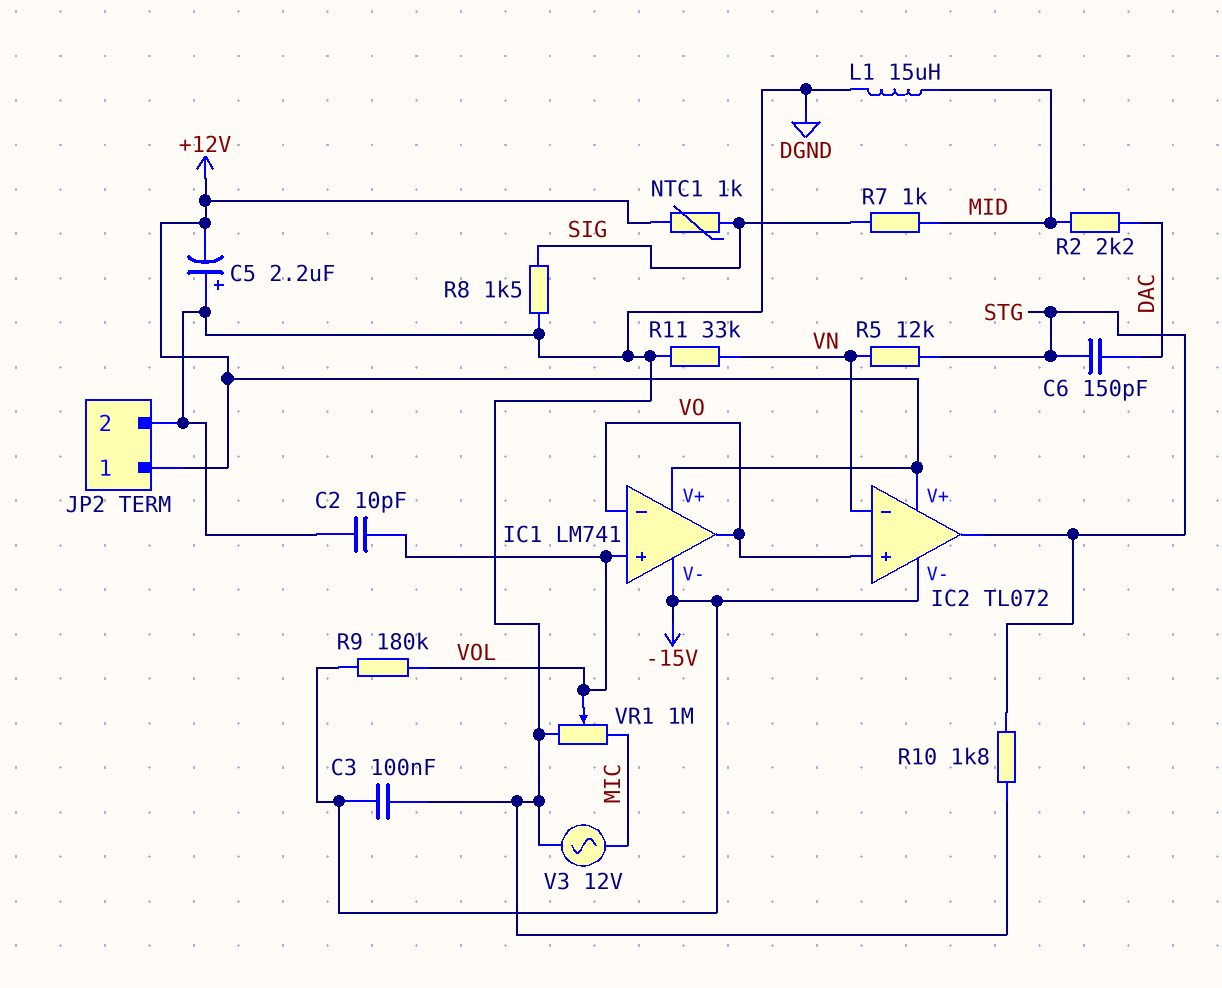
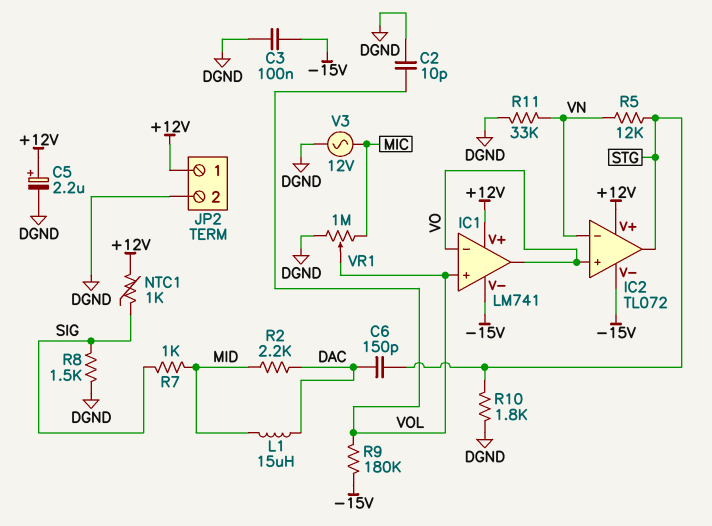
C5: 2.2uF (plus DGND, minus +12V) -> 2.2uF (plus +12V, minus DGND)
L1: 15uH (DGND, MID) -> 15uH (DAC, MID)

